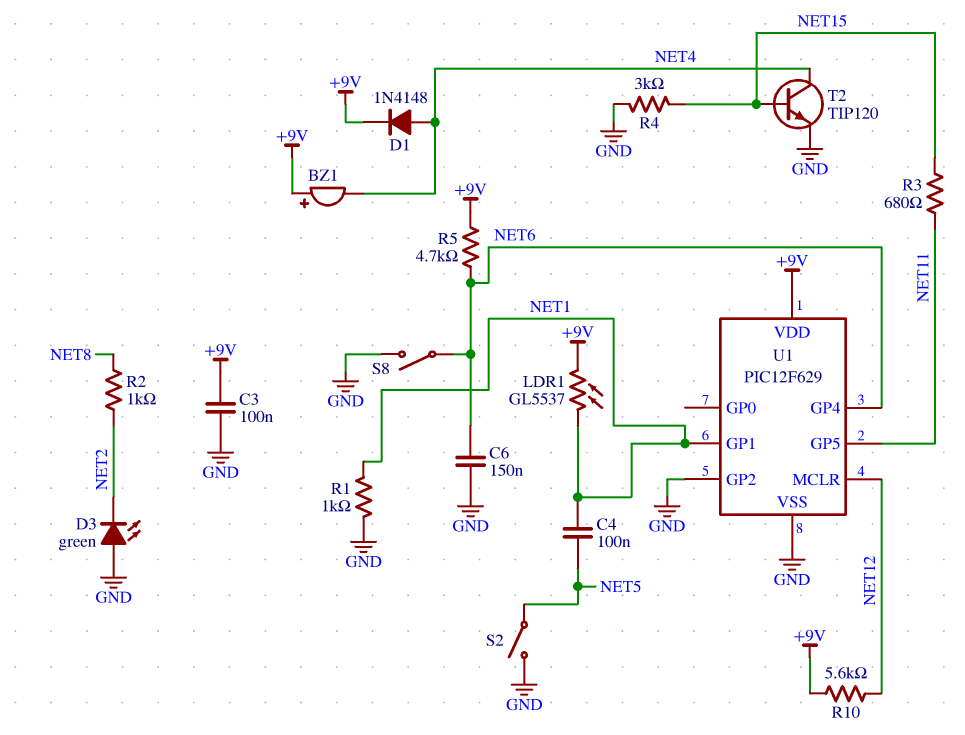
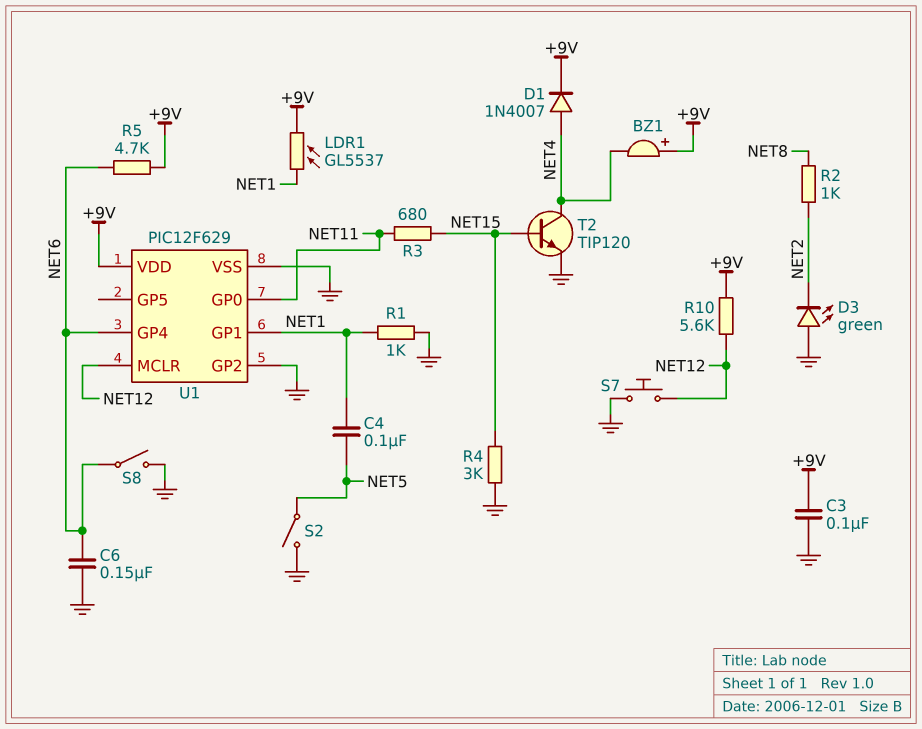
D1: diode 1N4148 (A NET4, K +9V) -> diode 1N4007 (A NET4, K +9V)
S7: none -> button (GND, NET12)
U1 pin GP0: none -> NET11
U1 pin GP5: NET11 -> none

